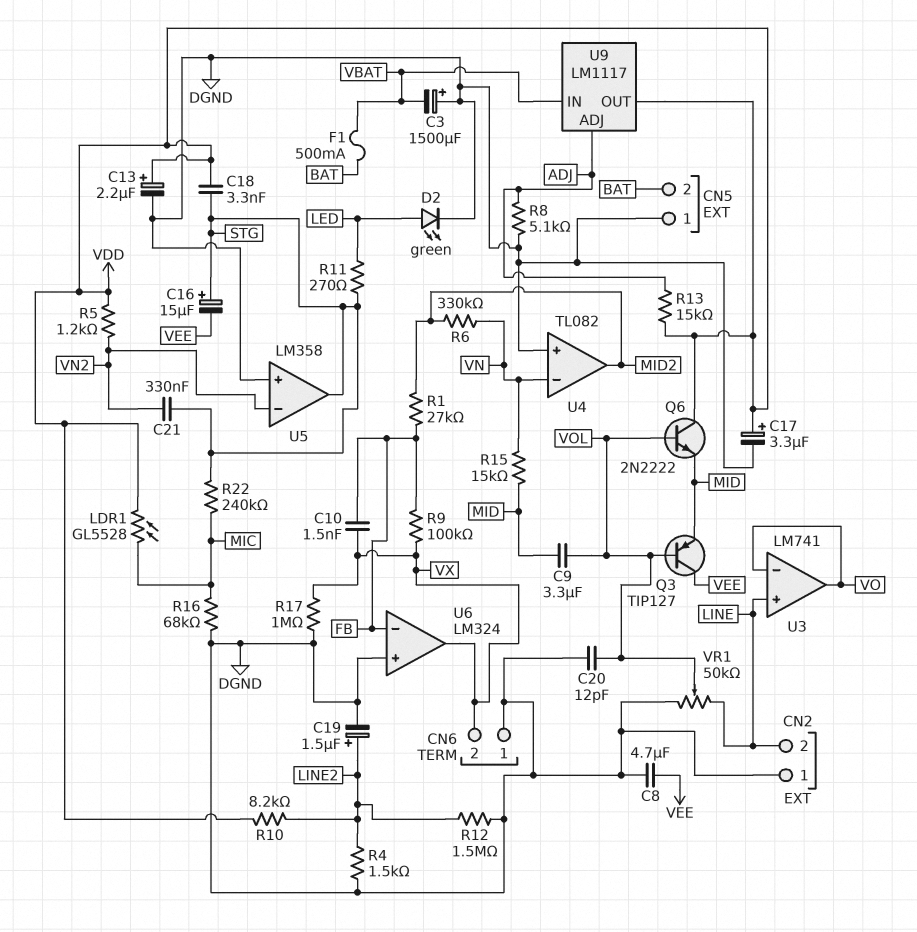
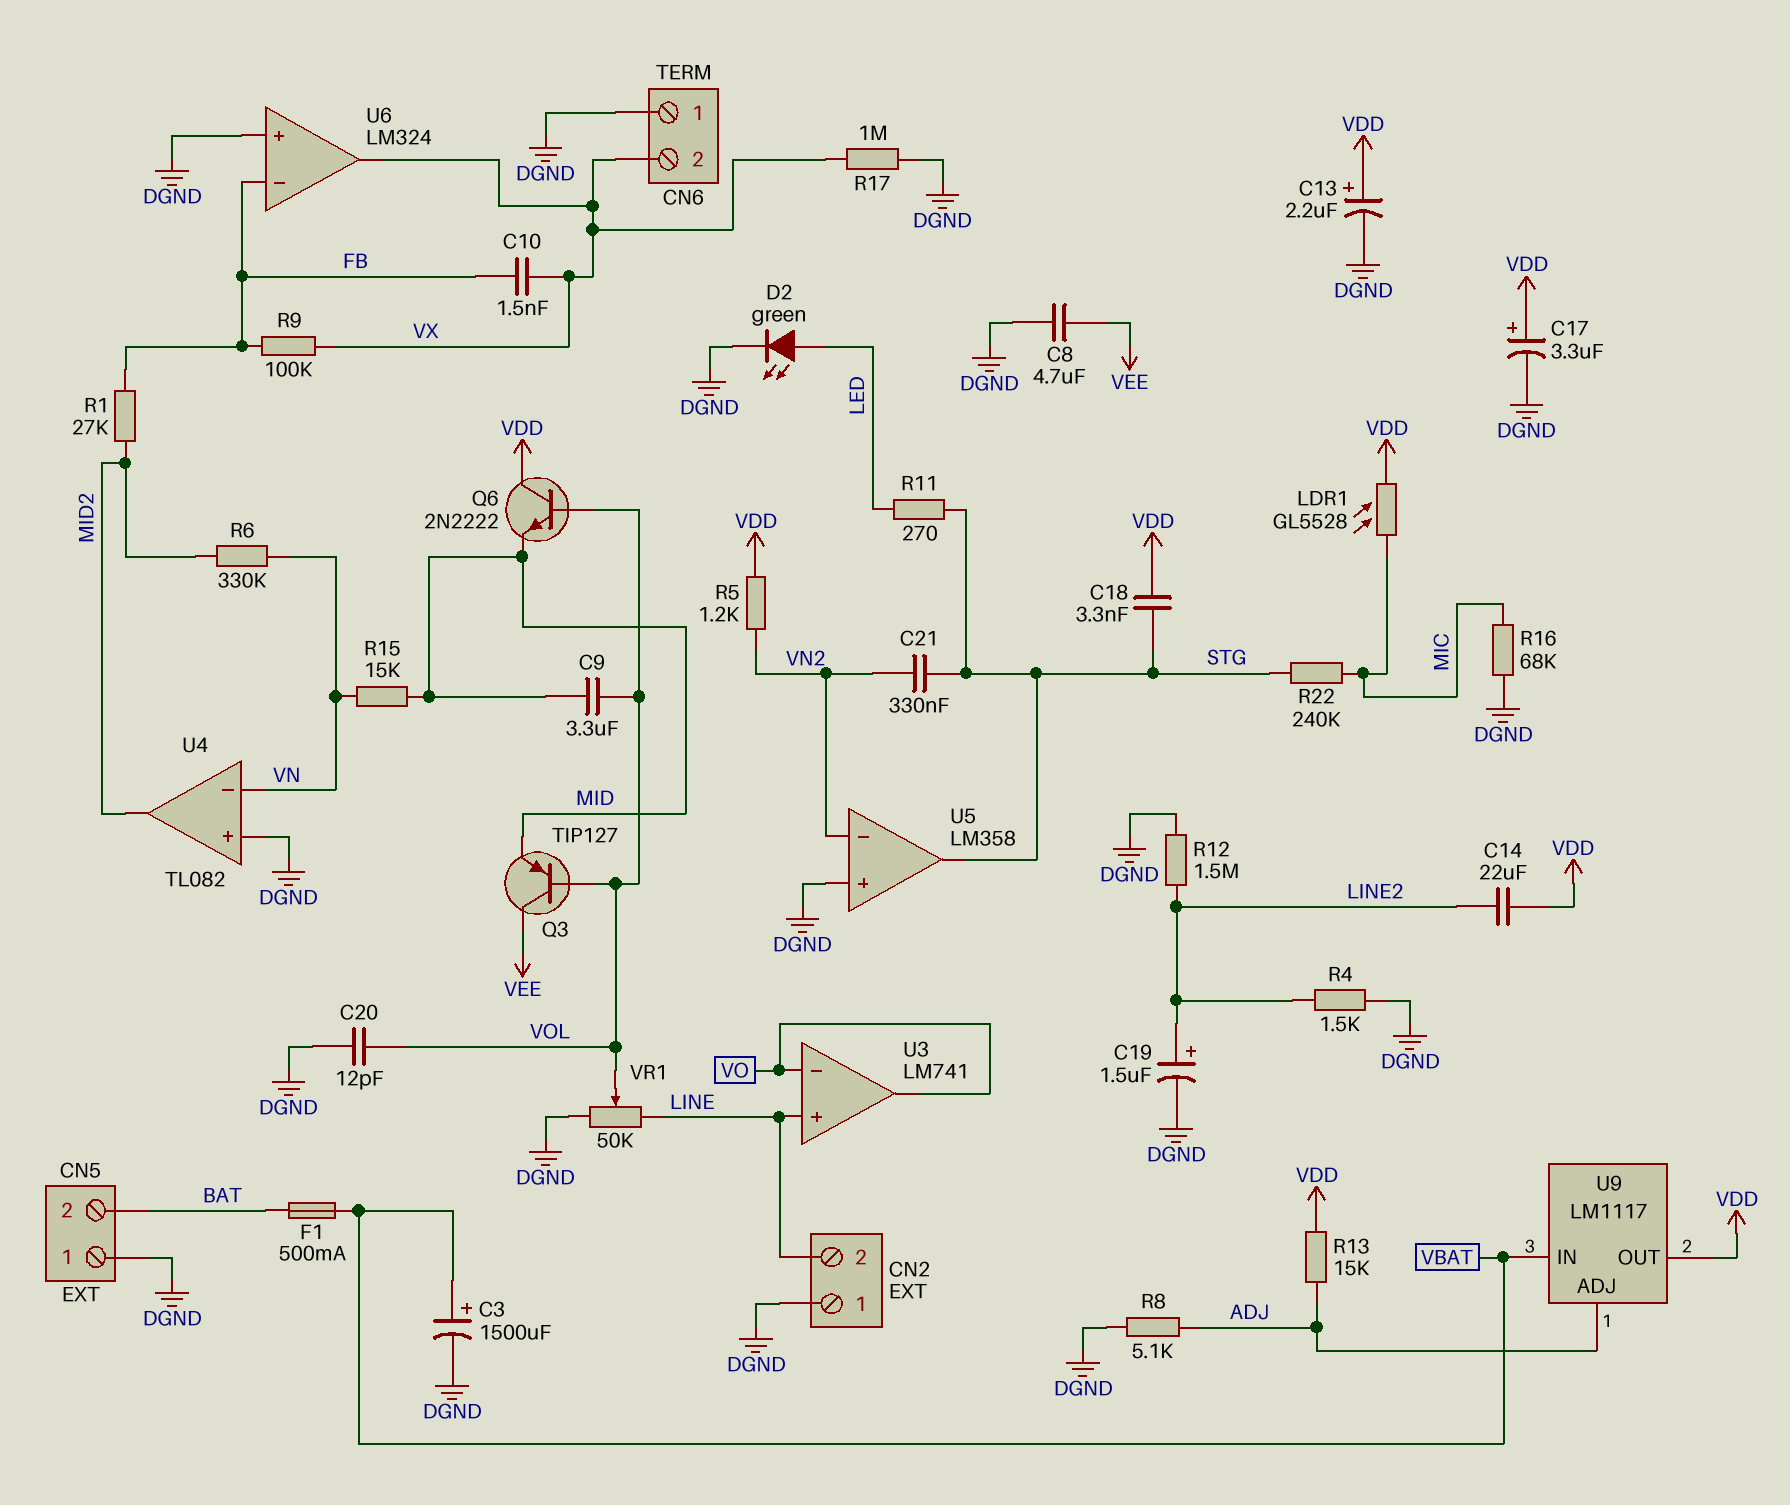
C3: 1500uF (plus DGND, minus VBAT) -> 1500uF (plus VBAT, minus DGND)
C14: none -> 22uF (LINE2, VDD)
C16: 15uF (plus STG, minus VEE) -> none
R10: 8.2k (LINE2, VDD) -> none

